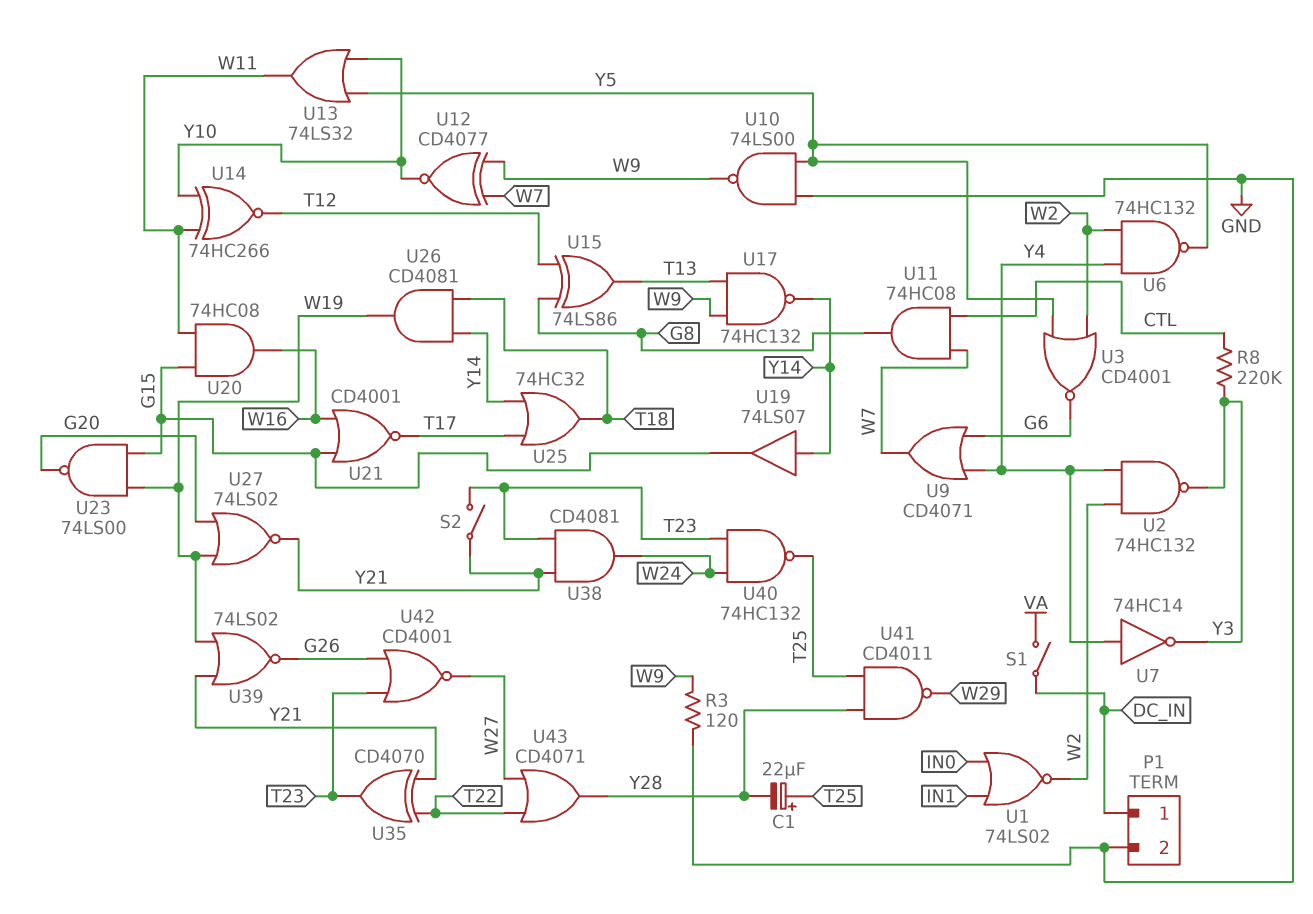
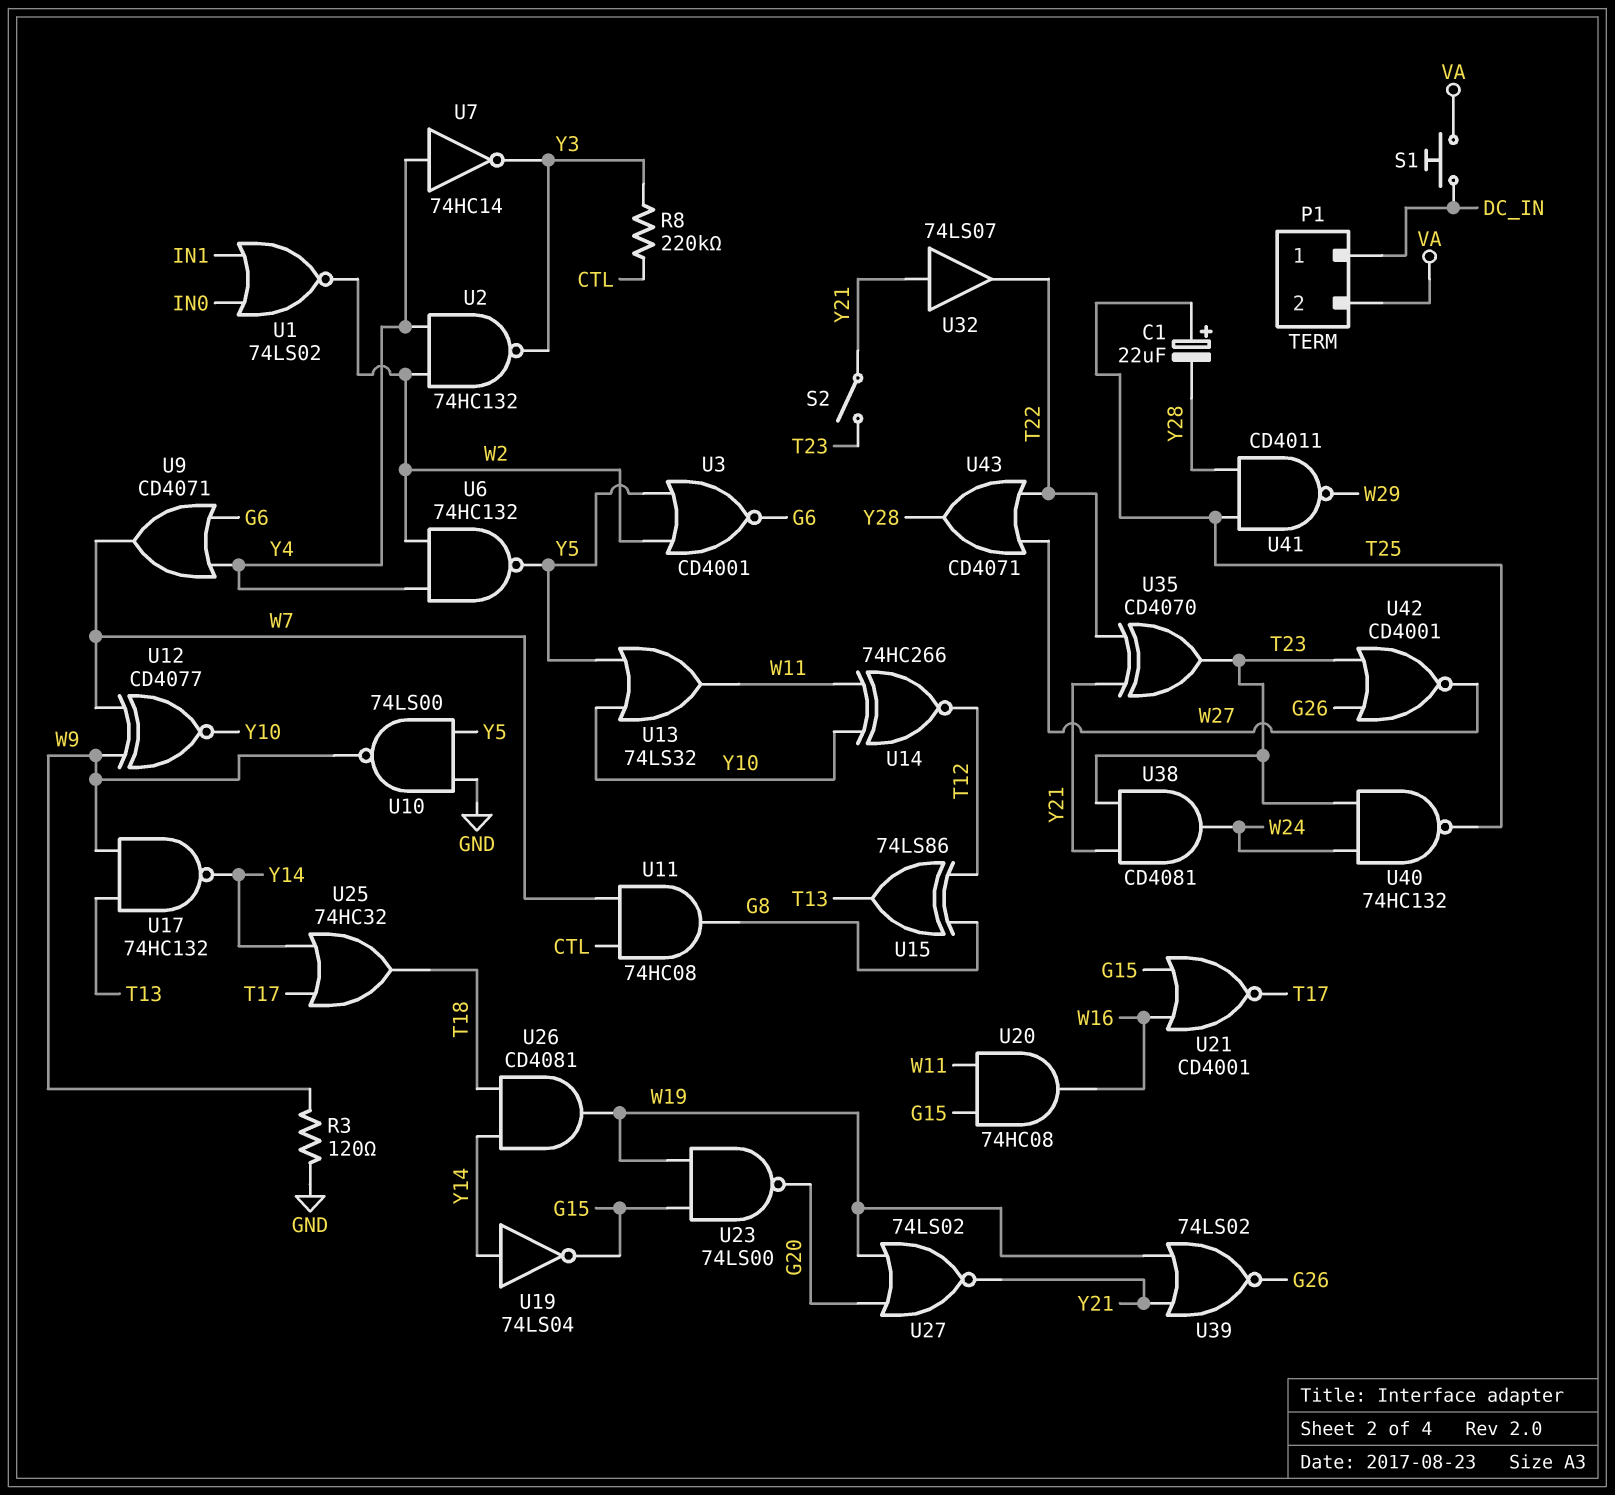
P1 pin 2: GND -> VA
S1: switch (DC_IN, VA) -> button (DC_IN, VA)
U19: buffer 74LS07 (in Y14, out G15) -> NOT 74LS04 (in Y14, out G15)
U32: none -> buffer 74LS07 (in Y21, out T22)

